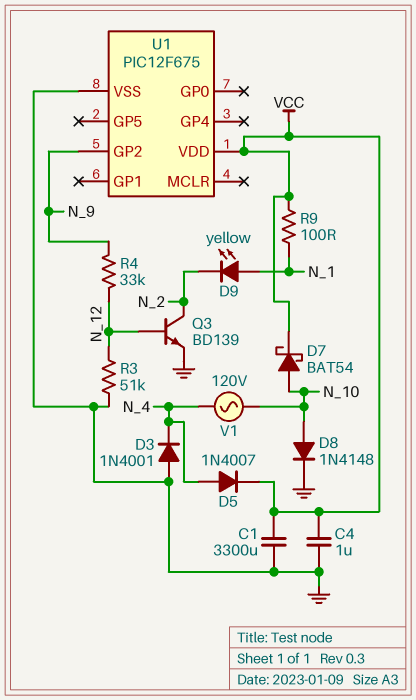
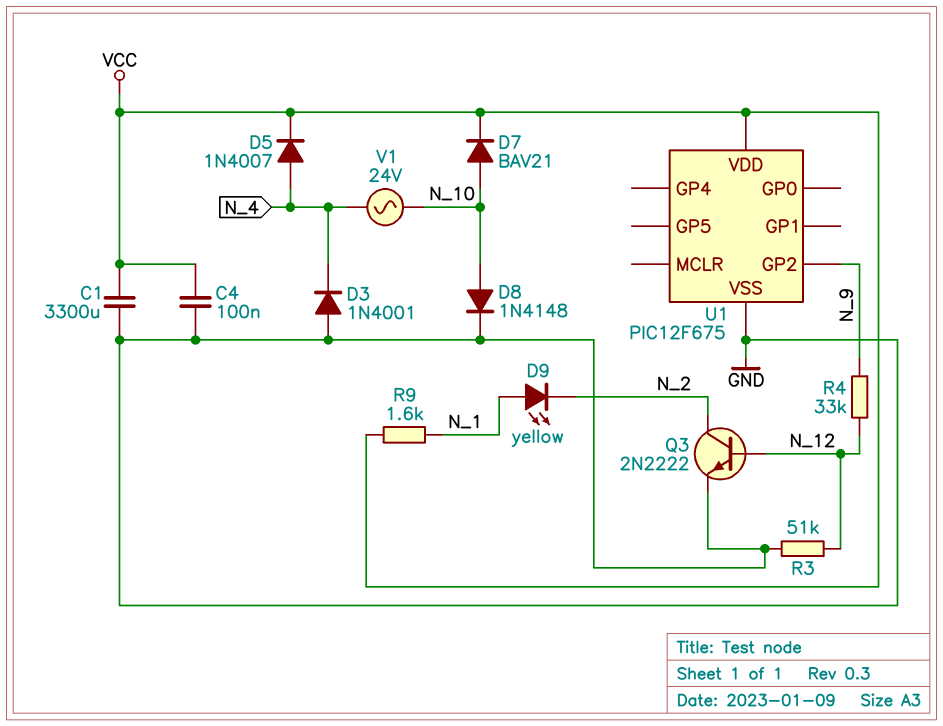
C4: 1uF (GND, VCC) -> 100nF (GND, VCC)
D7: schottky BAT54 (A N_10, K VCC) -> diode BAV21 (A N_10, K VCC)
Q3: NPN BD139 (B N_12, C N_2, E GND) -> NPN 2N2222 (B N_12, C N_2, E GND)
R9: 100 (N_1, VCC) -> 1.6k (N_1, VCC)
V1: AC 120V (N_4, N_10) -> AC 24V (N_4, N_10)

